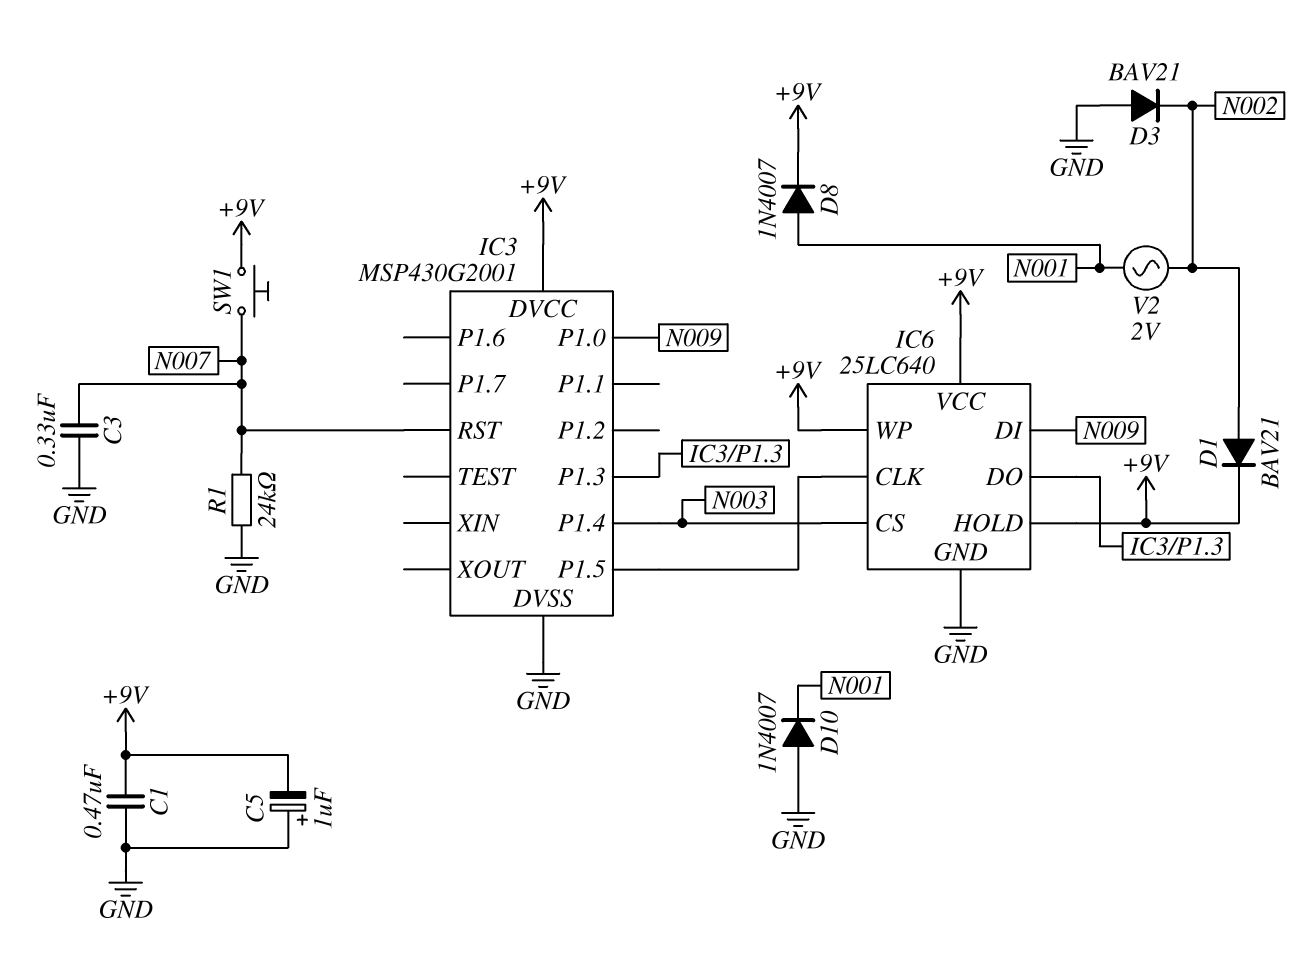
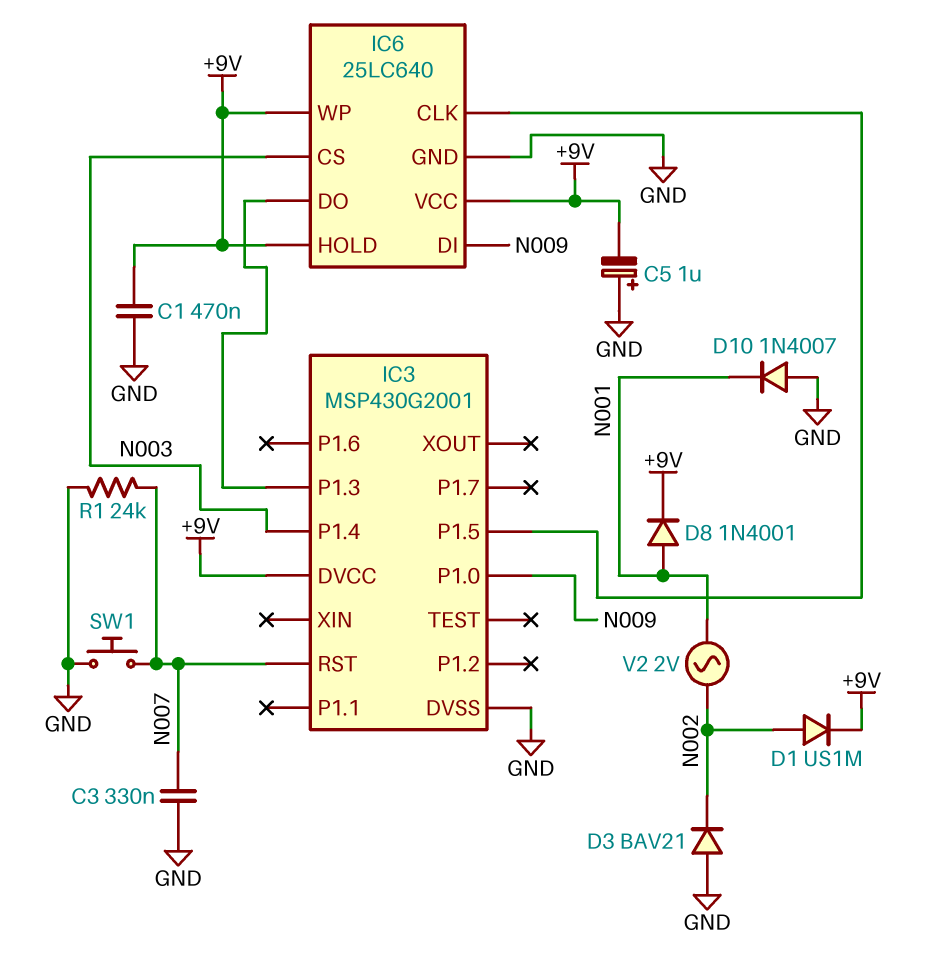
D1: diode BAV21 (A N002, K +9V) -> diode US1M (A N002, K +9V)
D8: diode 1N4007 (A N001, K +9V) -> diode 1N4001 (A N001, K +9V)
SW1: button (+9V, N007) -> button (GND, N007)

